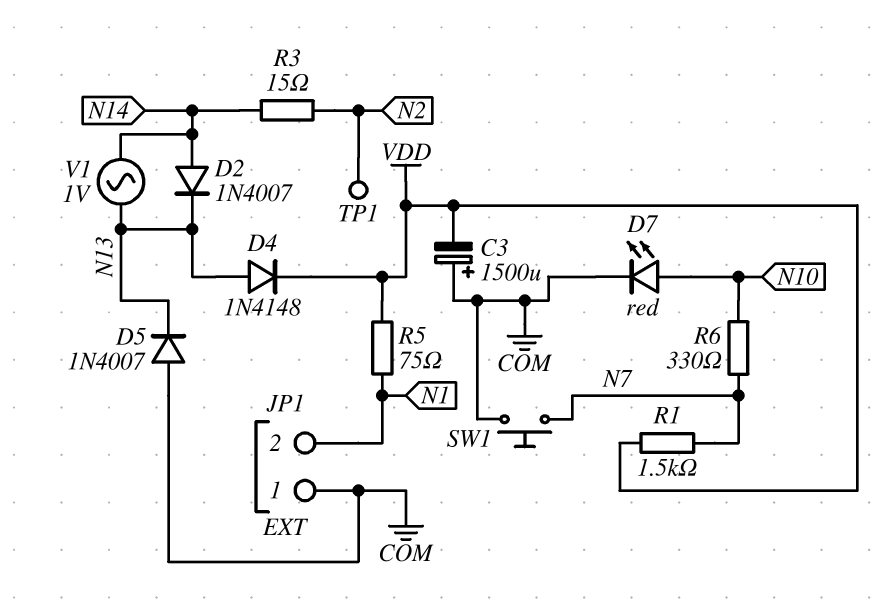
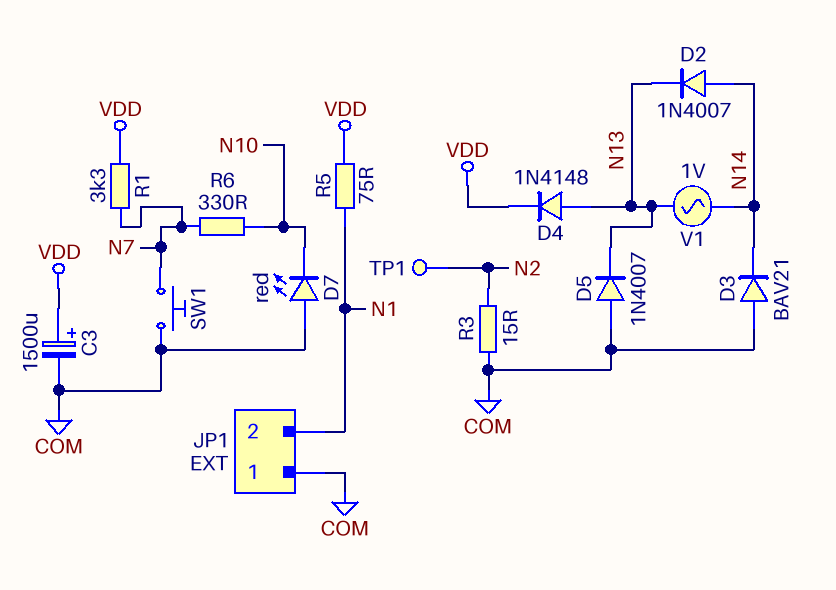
C3: 1500uF (plus COM, minus VDD) -> 1500uF (plus VDD, minus COM)
D3: none -> diode BAV21 (A COM, K N14)
D7: LED red (A N10, K COM) -> LED red (A COM, K N10)
R1: 1.5k (N7, VDD) -> 3.3k (N7, VDD)
R3: 15 (N2, N14) -> 15 (COM, N2)

